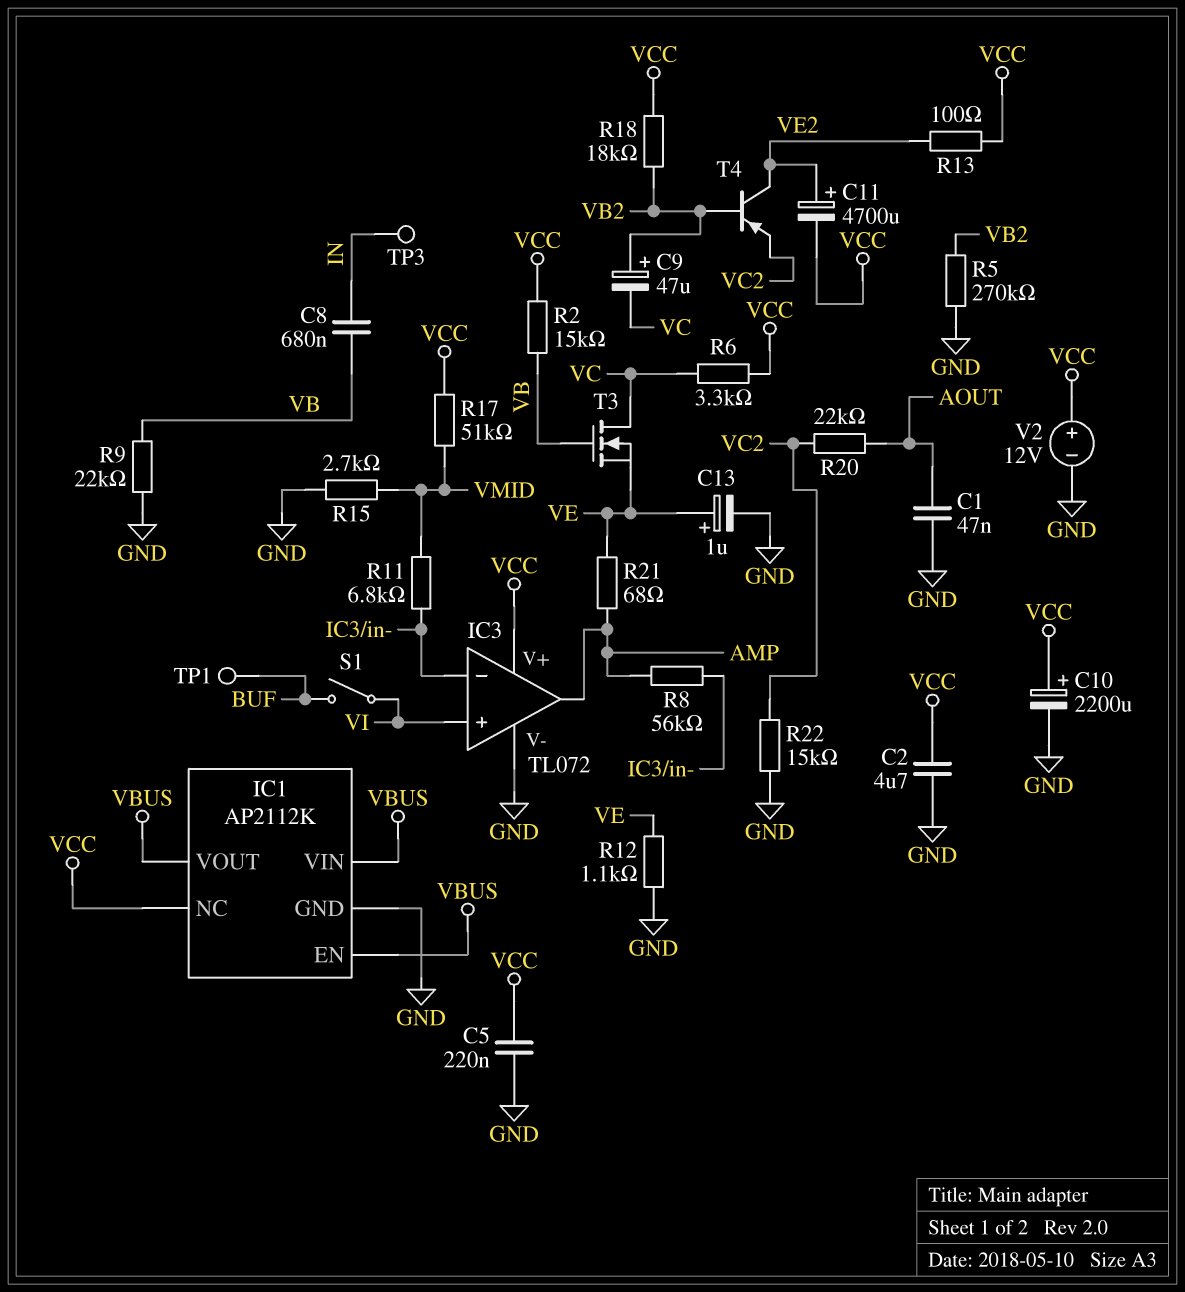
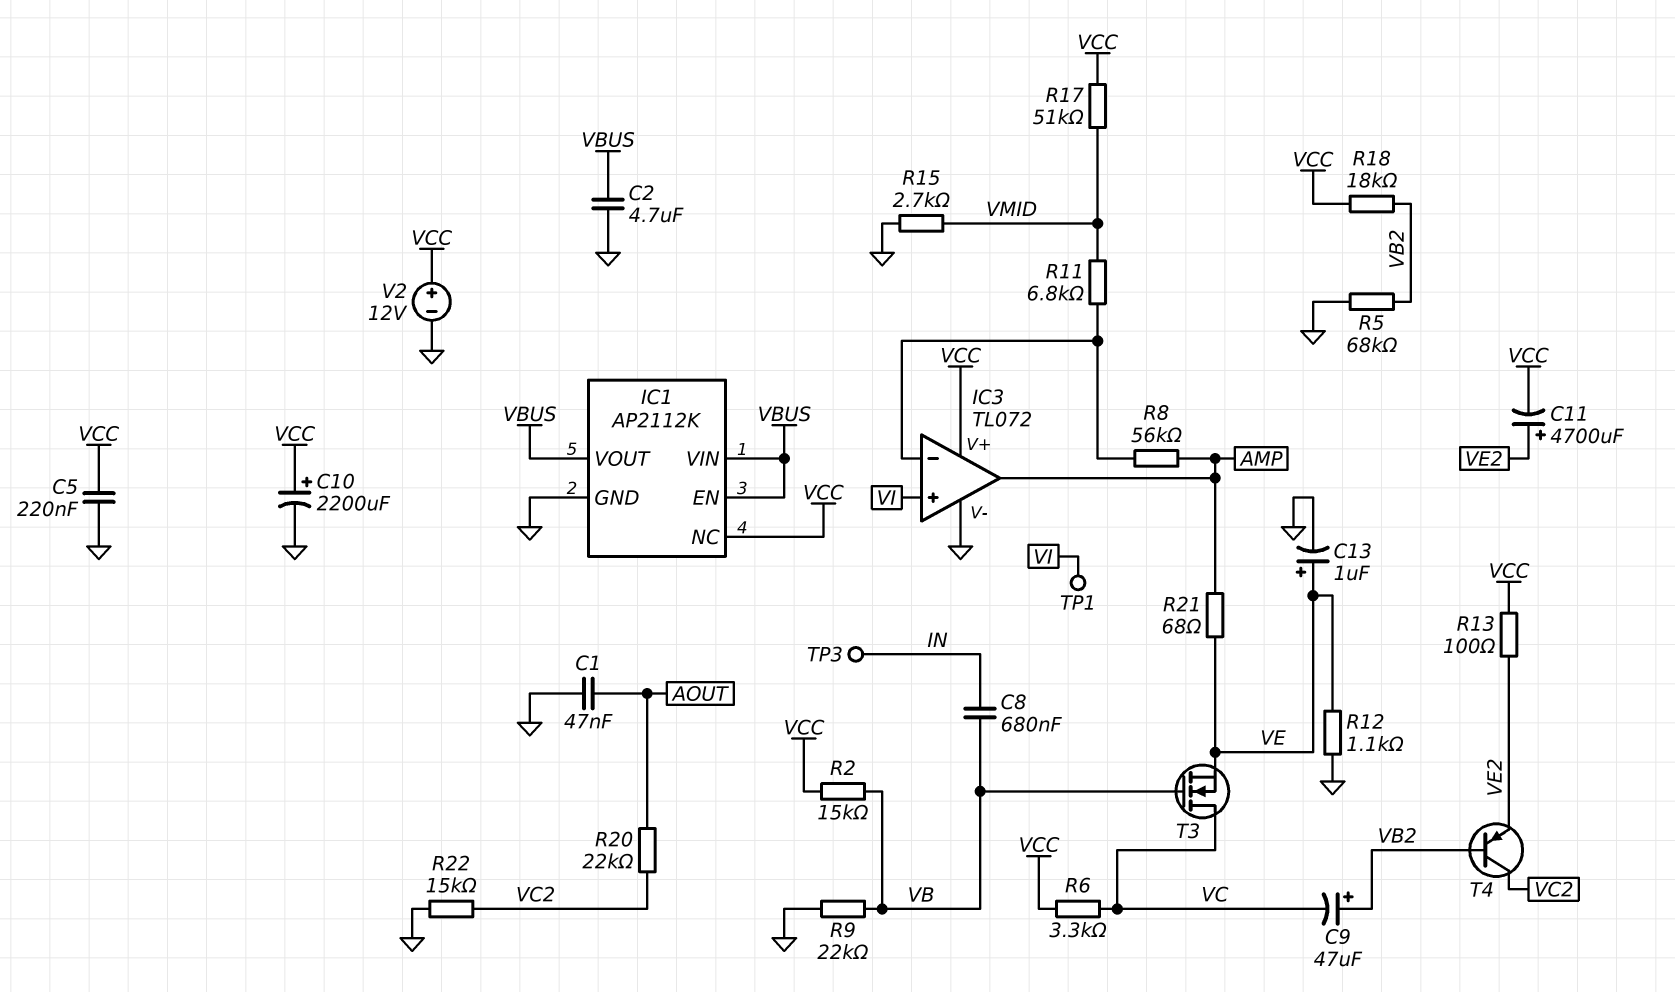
C2: 4.7uF (GND, VCC) -> 4.7uF (GND, VBUS)
R5: 270k (GND, VB2) -> 68k (GND, VB2)
S1: switch (BUF, VI) -> none
T4: PNP (B VB2, C VE2, E VC2) -> PNP (B VB2, C VC2, E VE2)
TP1: test point (BUF) -> test point (VI)

